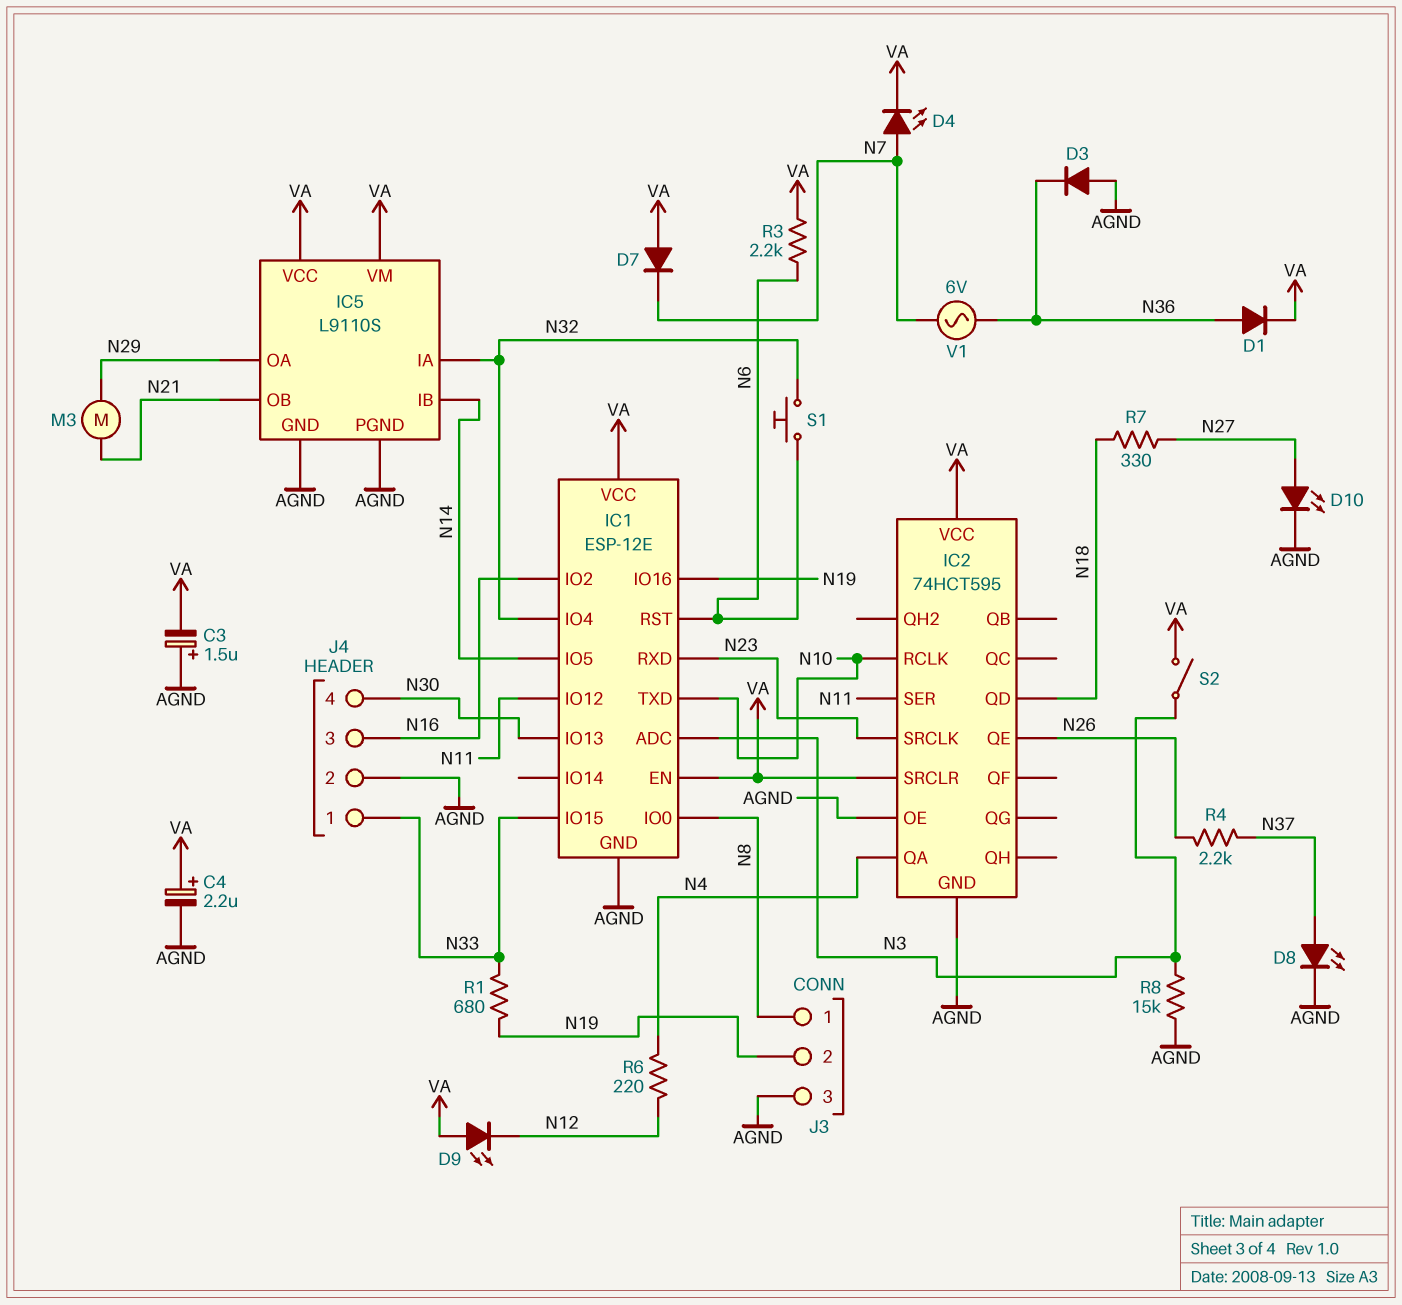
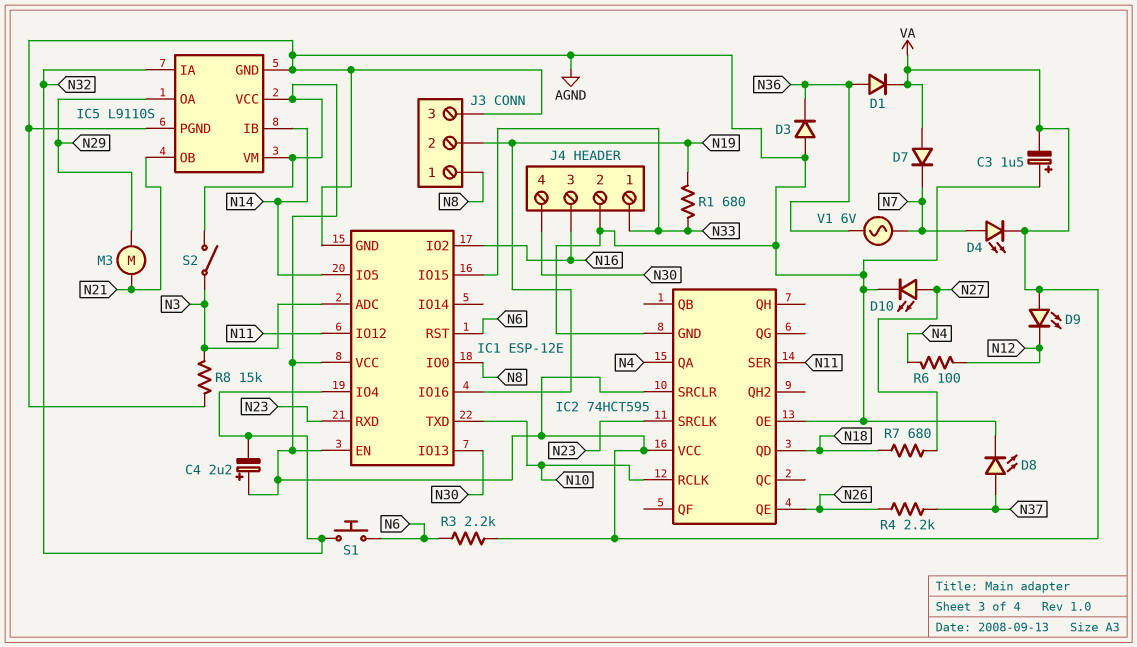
C4: 2.2uF (plus VA, minus AGND) -> 2.2uF (plus VA, minus N32)
R6: 220 (N4, N12) -> 100 (N4, N12)
R7: 330 (N18, N27) -> 680 (N18, N27)

